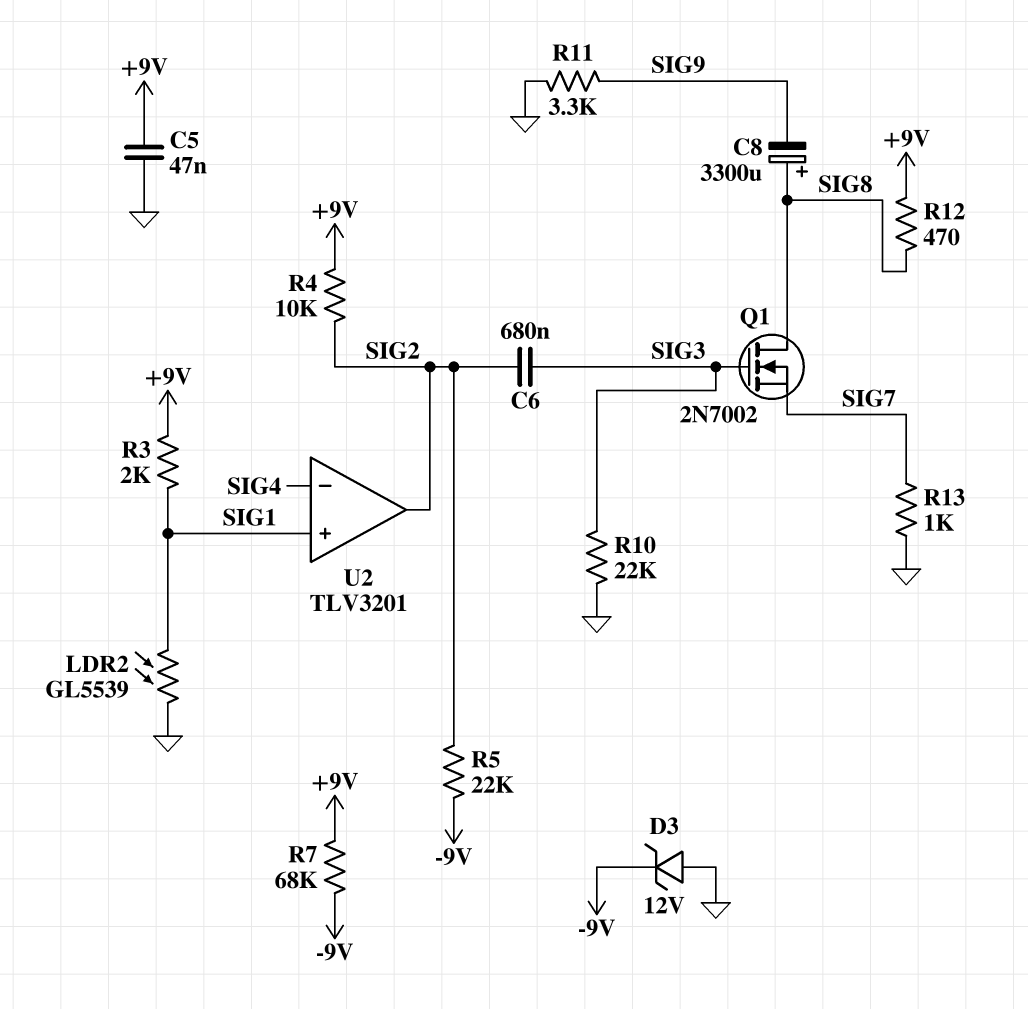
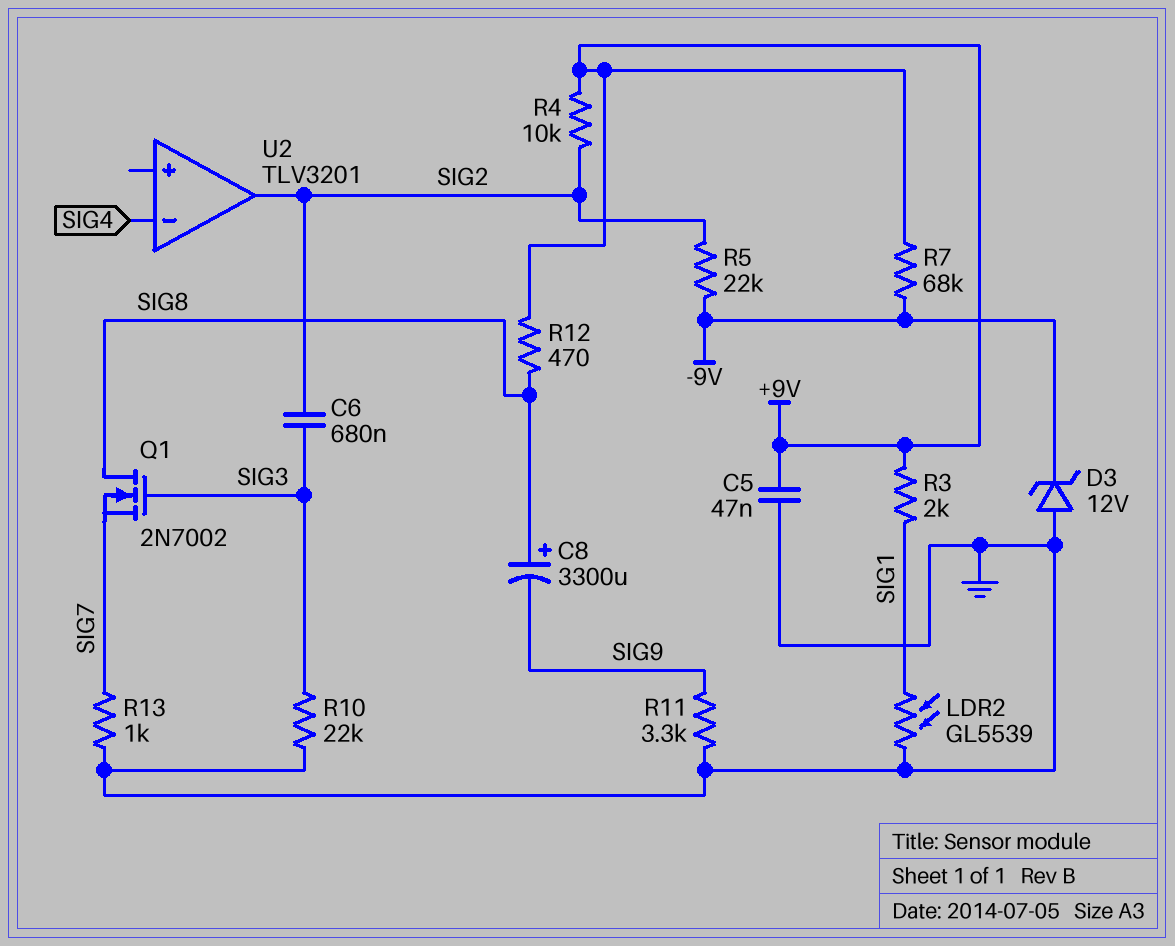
U2 pin in+: SIG1 -> none

